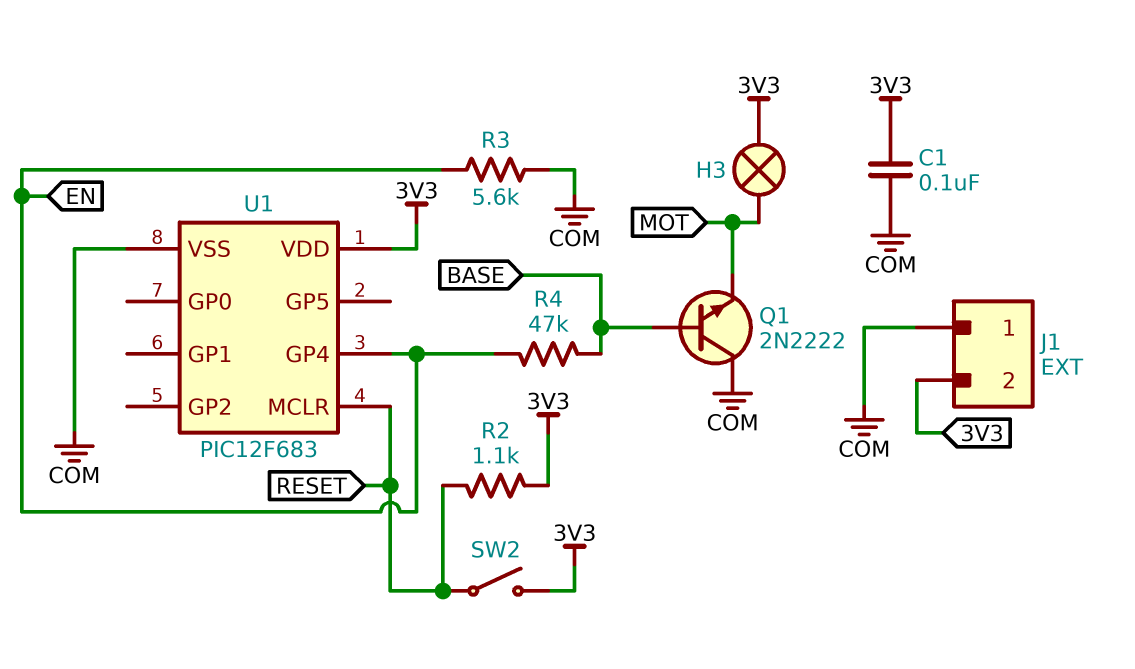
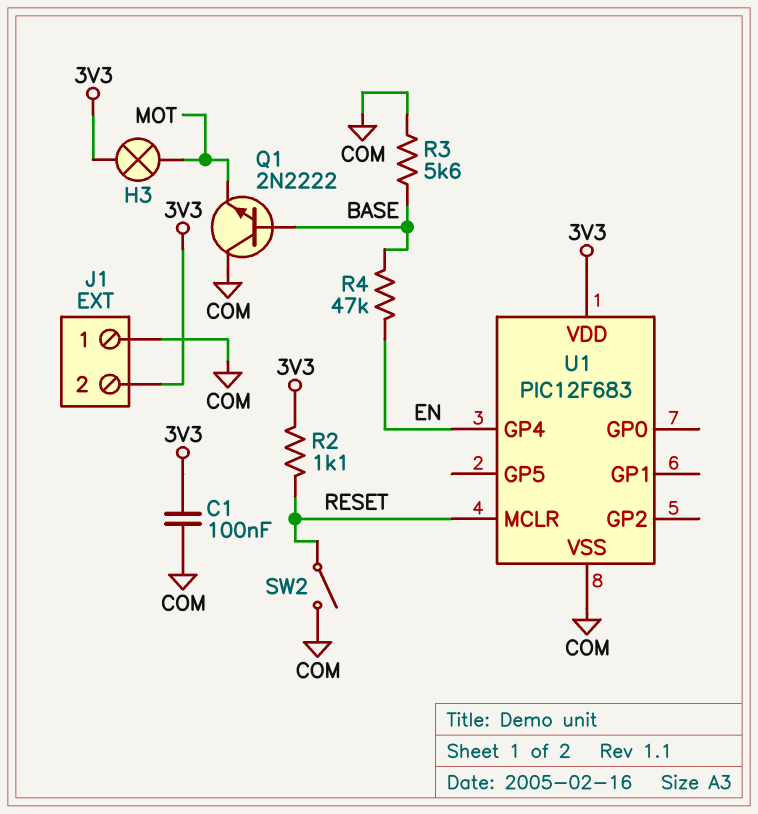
R3: 5.6k (COM, EN) -> 5.6k (BASE, COM)
SW2: switch (3V3, RESET) -> switch (COM, RESET)

